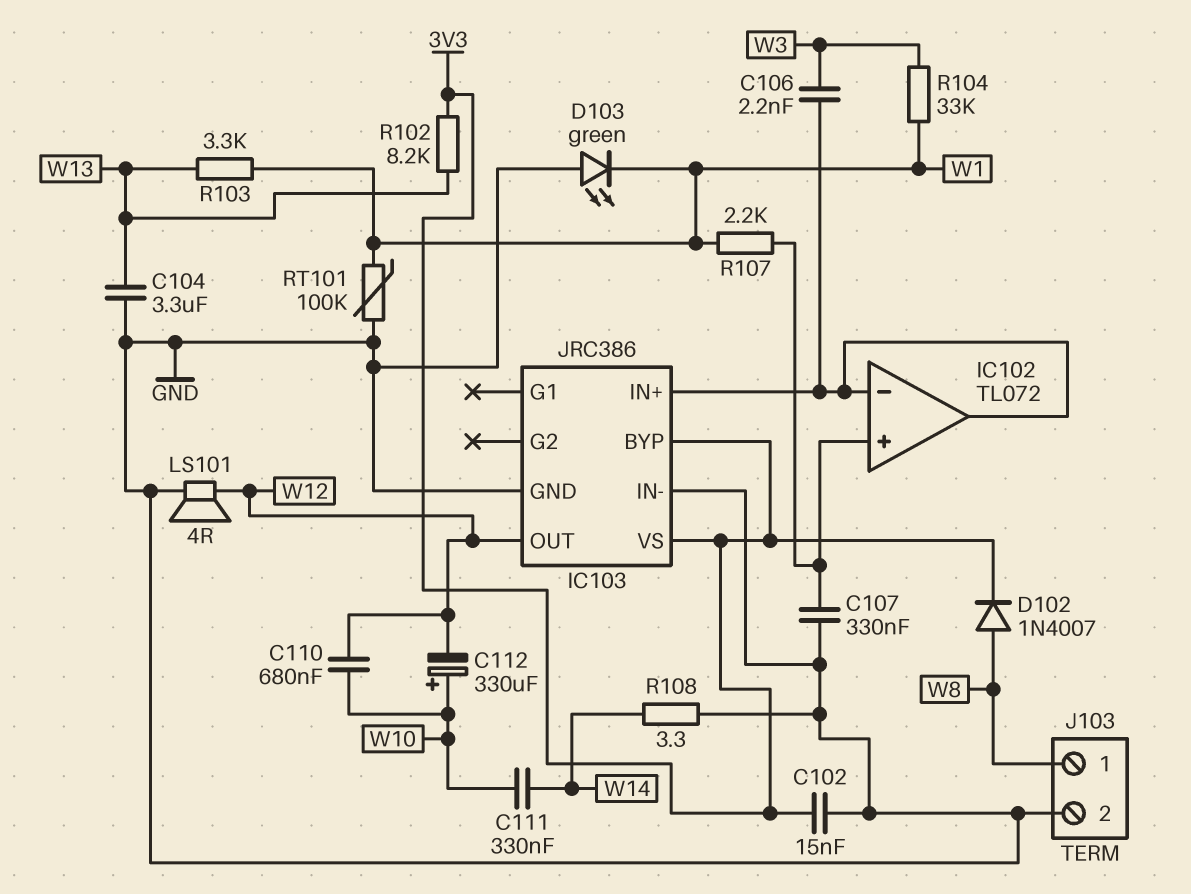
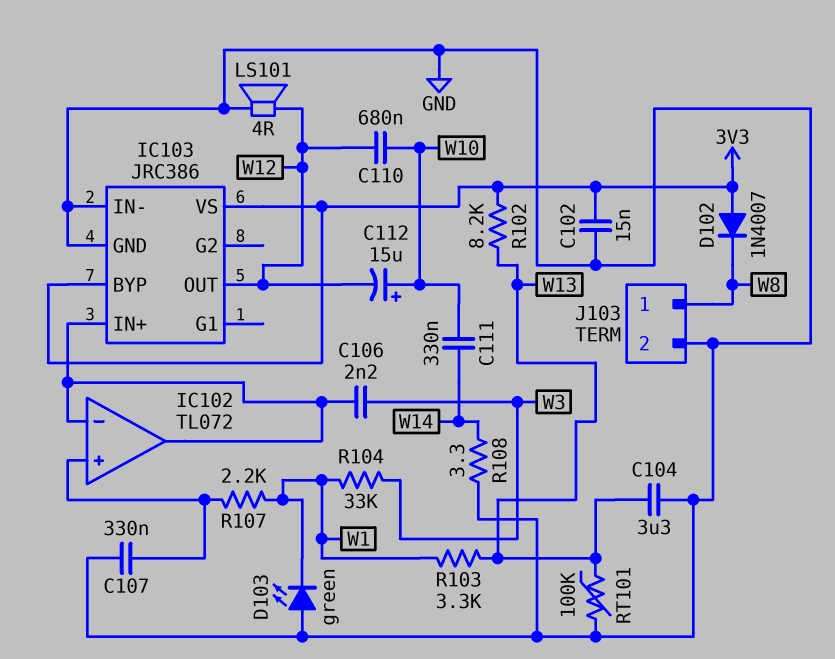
C112: 330uF (plus W10, minus W12) -> 15uF (plus W10, minus W12)
D102: diode 1N4007 (A W8, K 3V3) -> diode 1N4007 (A 3V3, K W8)
RT101: 100k (GND, W1) -> 100k (GND, W13)

